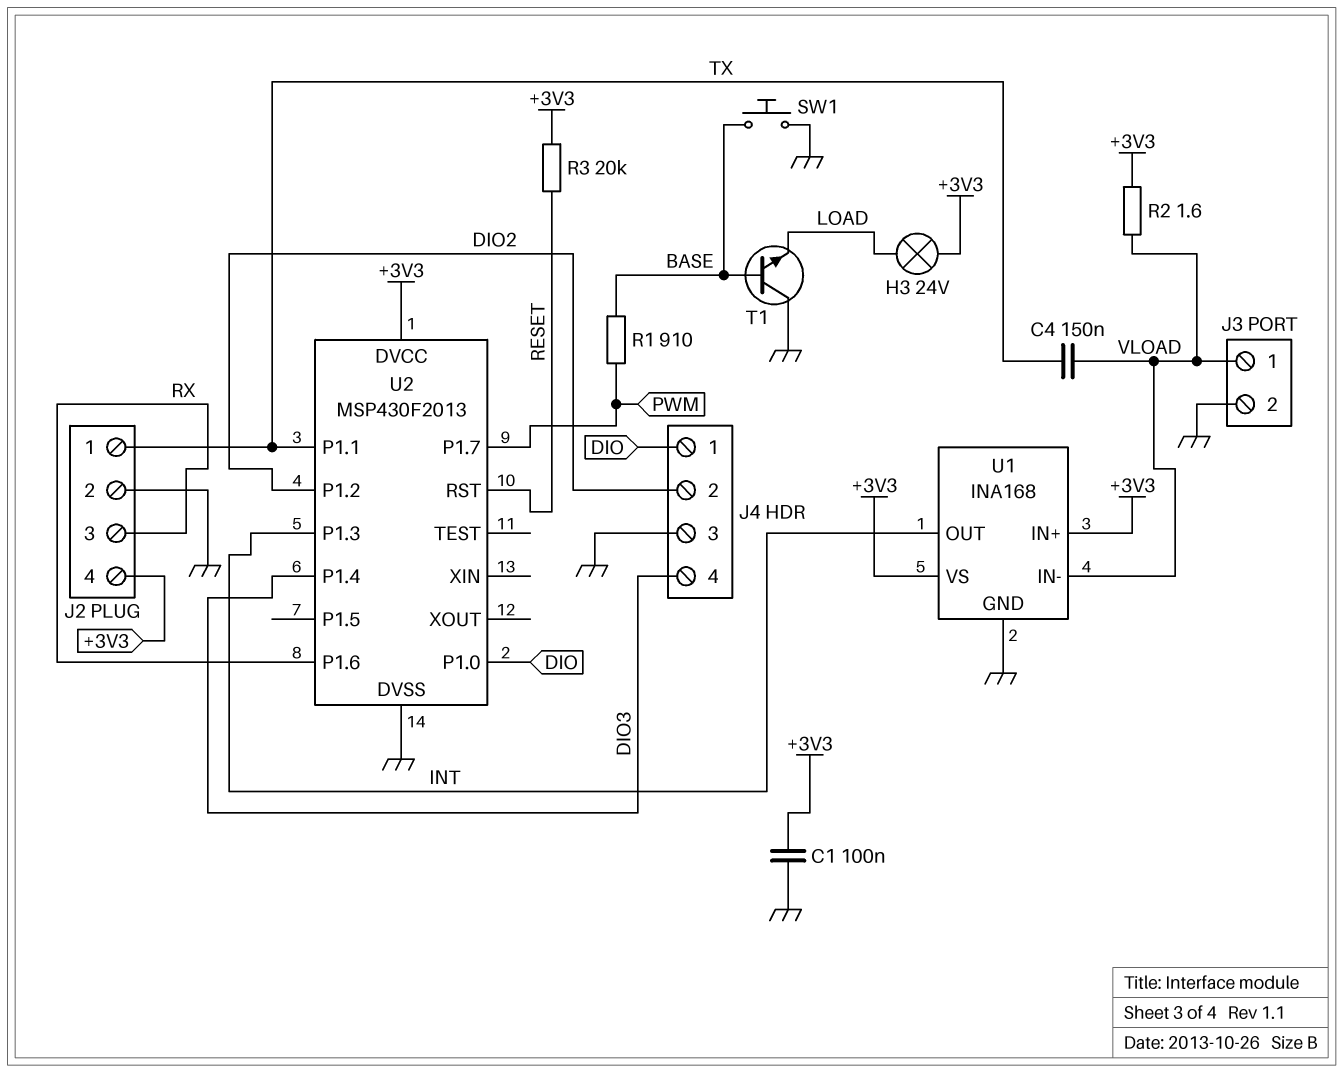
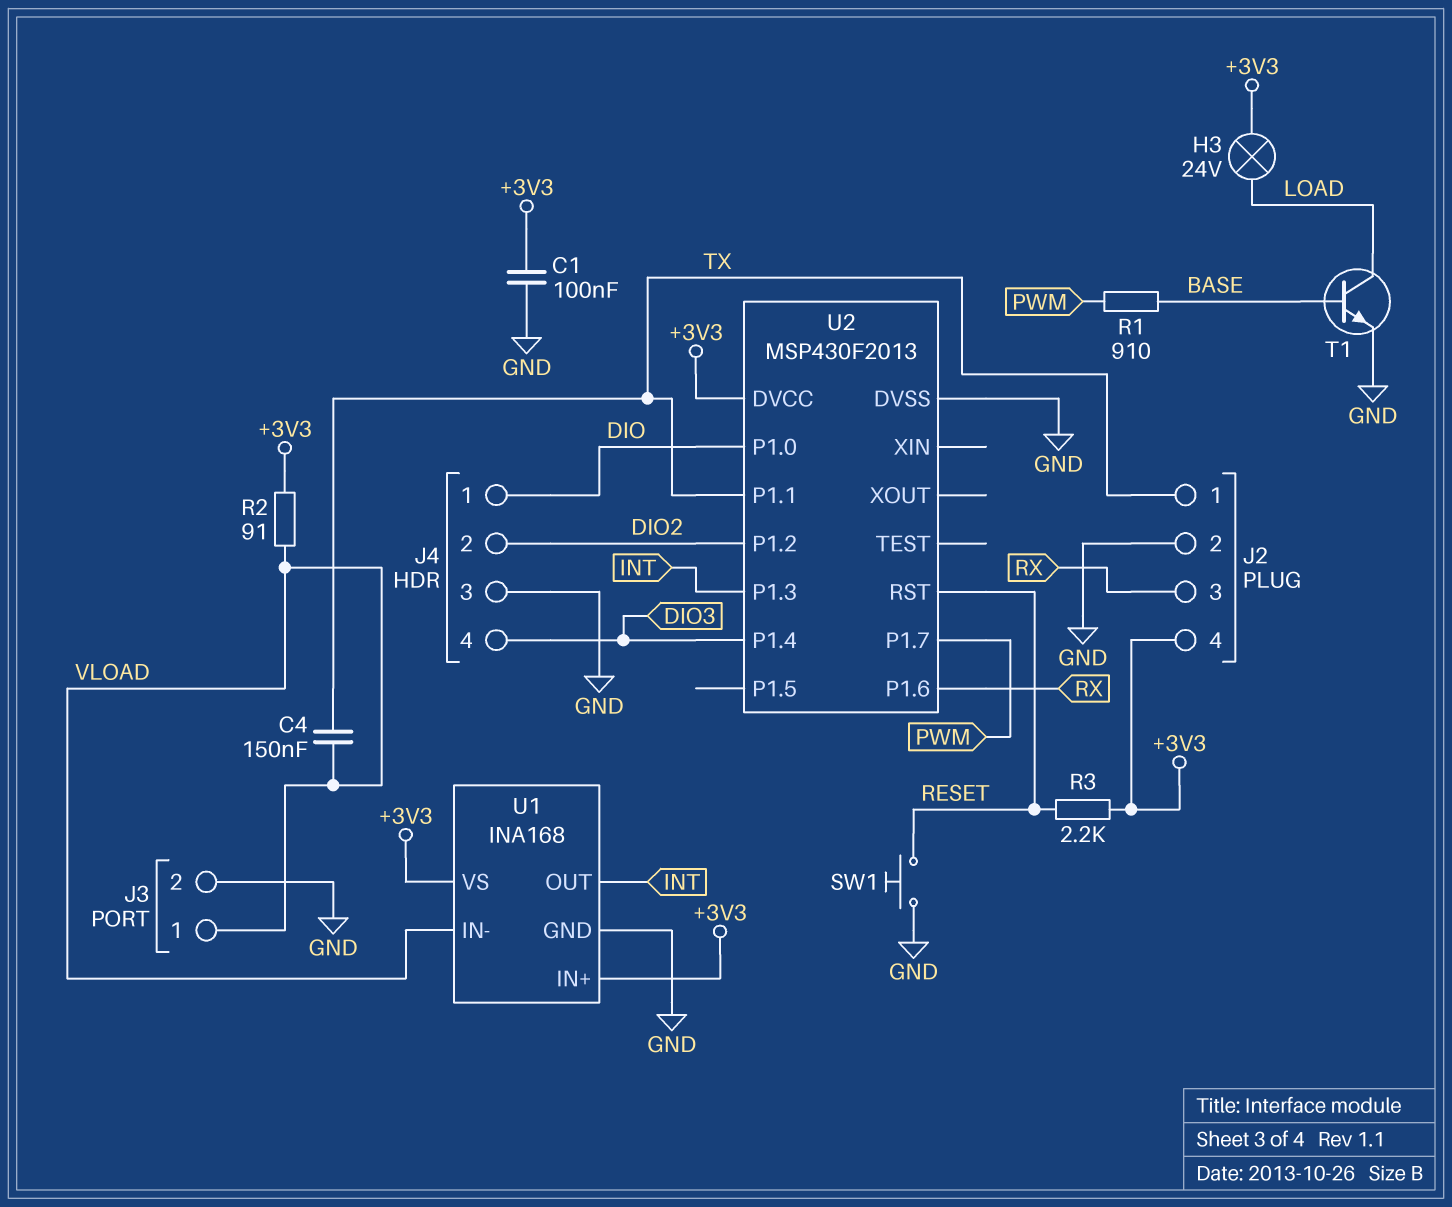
R2: 1.6 (+3V3, VLOAD) -> 91 (+3V3, VLOAD)
R3: 20k (+3V3, RESET) -> 2.2k (+3V3, RESET)
SW1: button (BASE, GND) -> button (GND, RESET)
T1: NPN (B BASE, C GND, E LOAD) -> NPN (B BASE, C LOAD, E GND)

